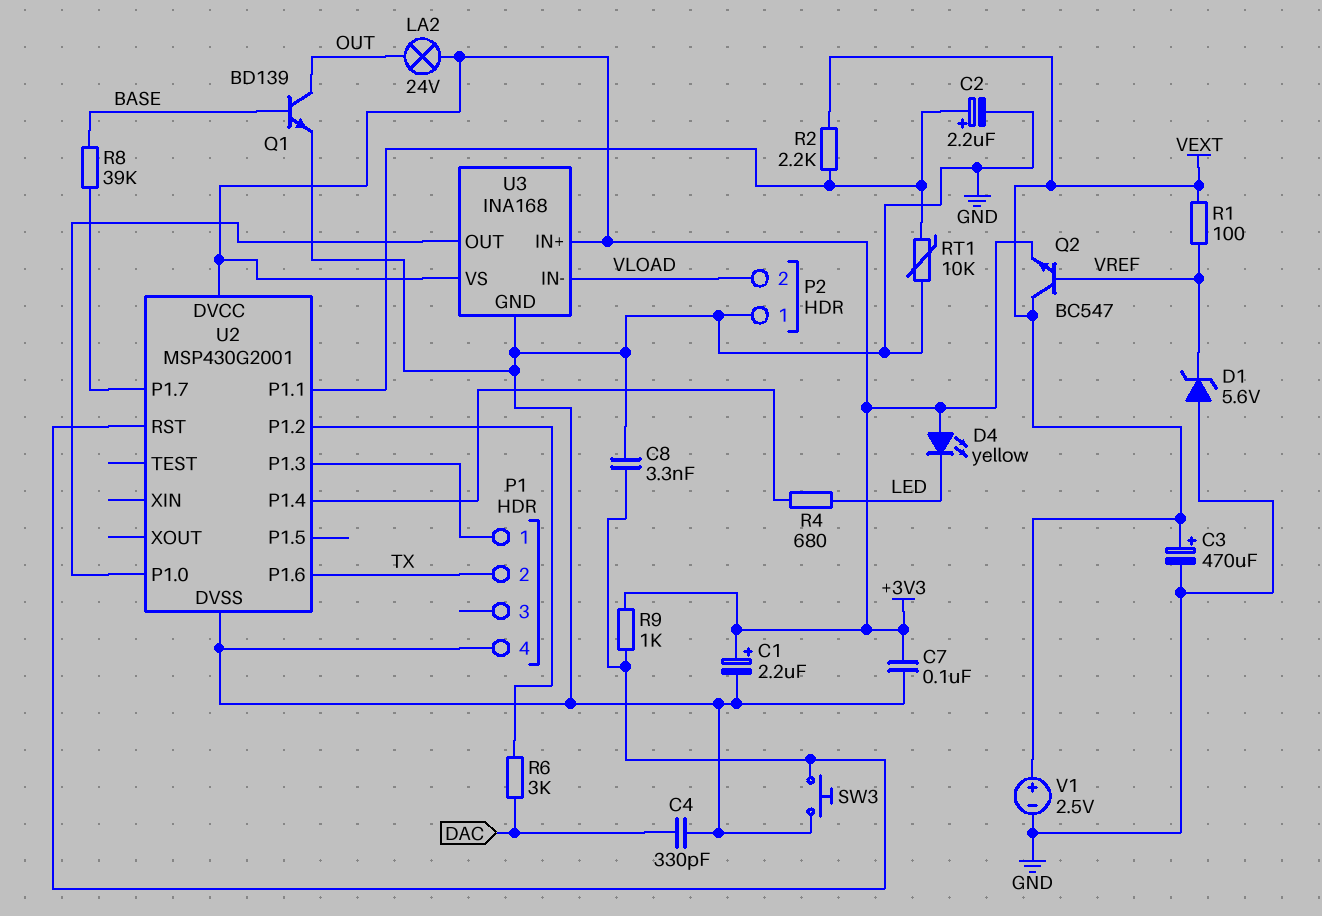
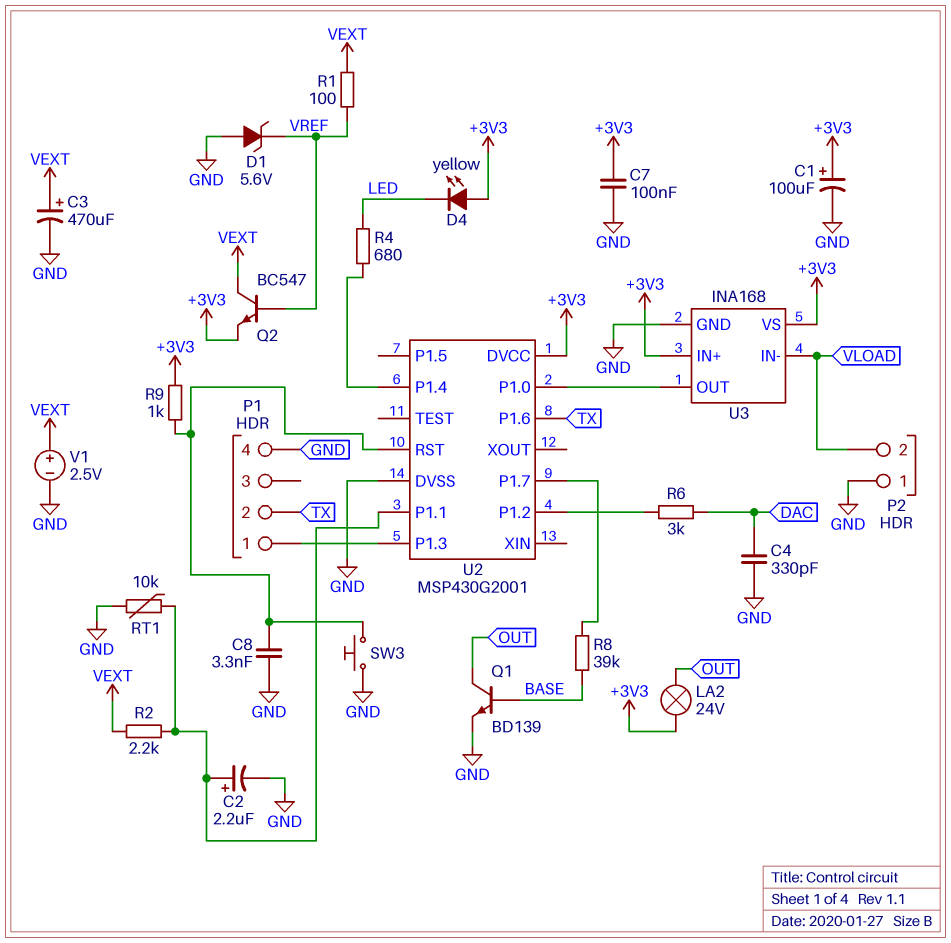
C1: 2.2uF (plus +3V3, minus GND) -> 100uF (plus +3V3, minus GND)

